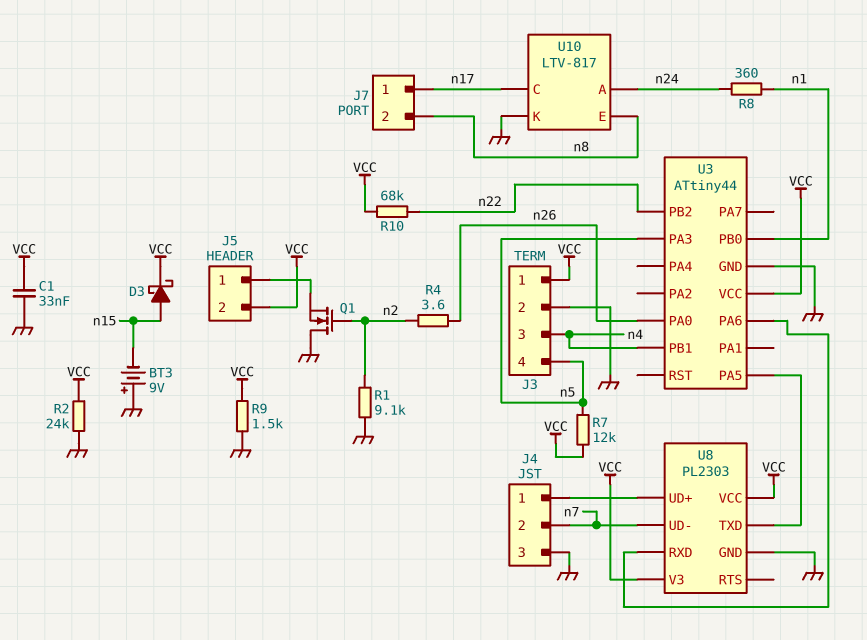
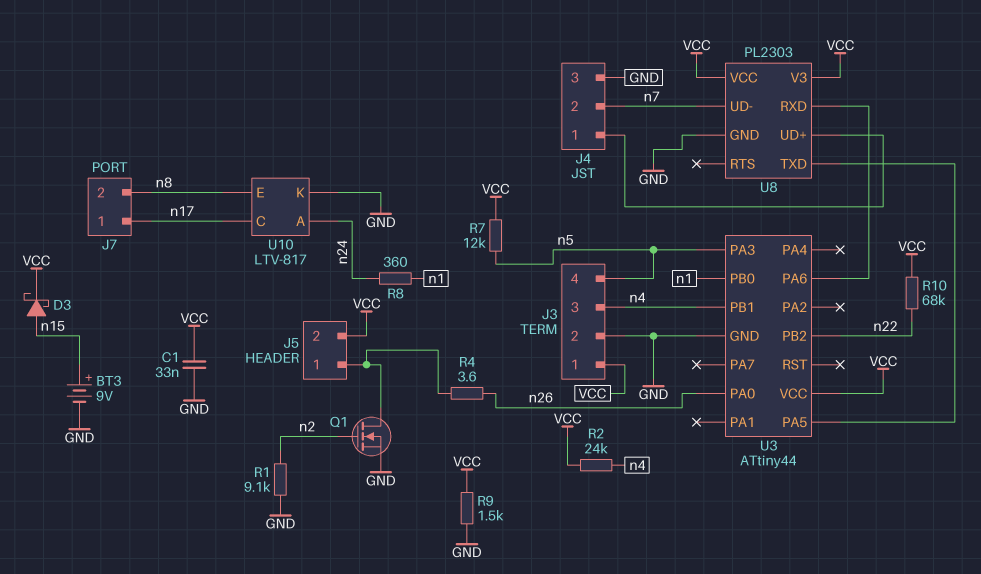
BT3: 9V (plus GND, minus n15) -> 9V (plus n15, minus GND)
Q1: NMOS (G n2, D GND, S J5/1) -> NMOS (G n2, D J5/1, S GND)
R2: 24k (GND, VCC) -> 24k (VCC, n4)
R4: 3.6 (n2, n26) -> 3.6 (J5/1, n26)

